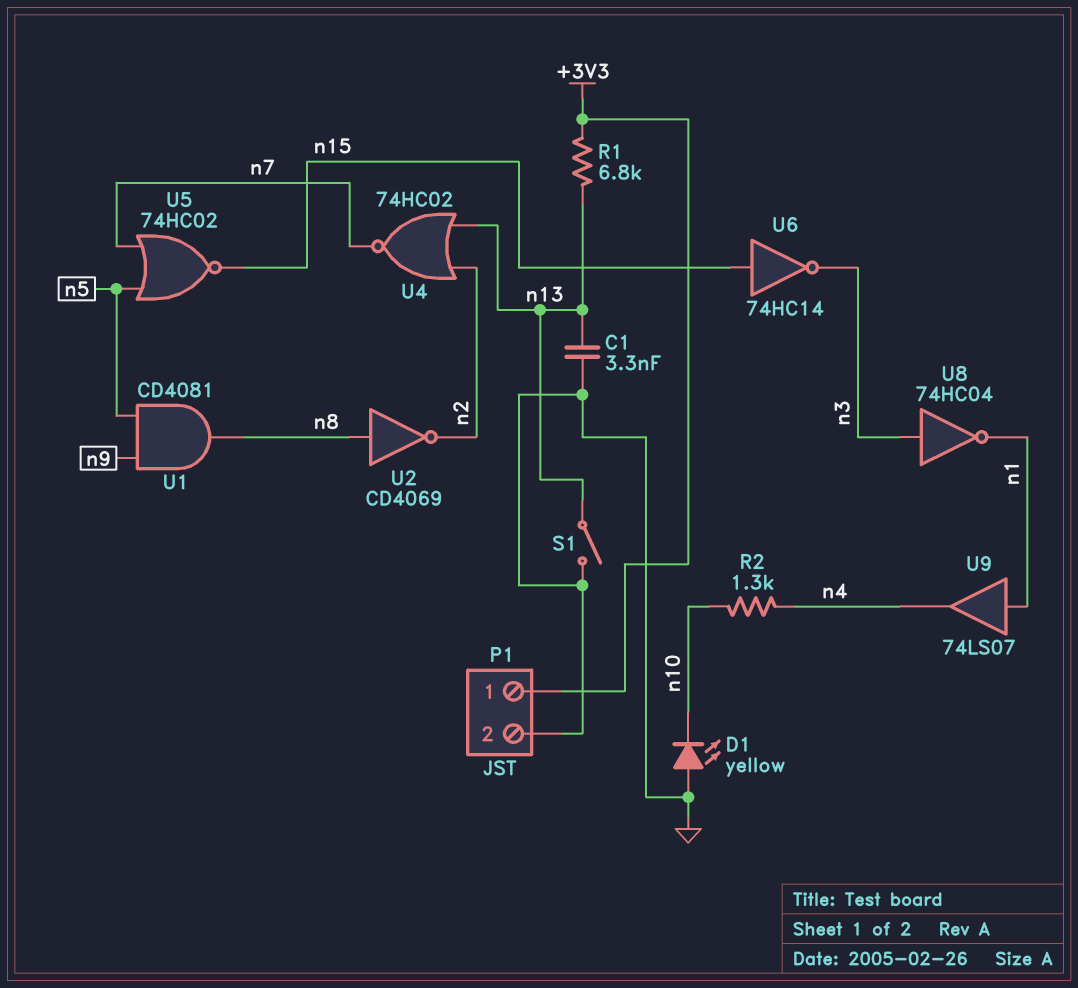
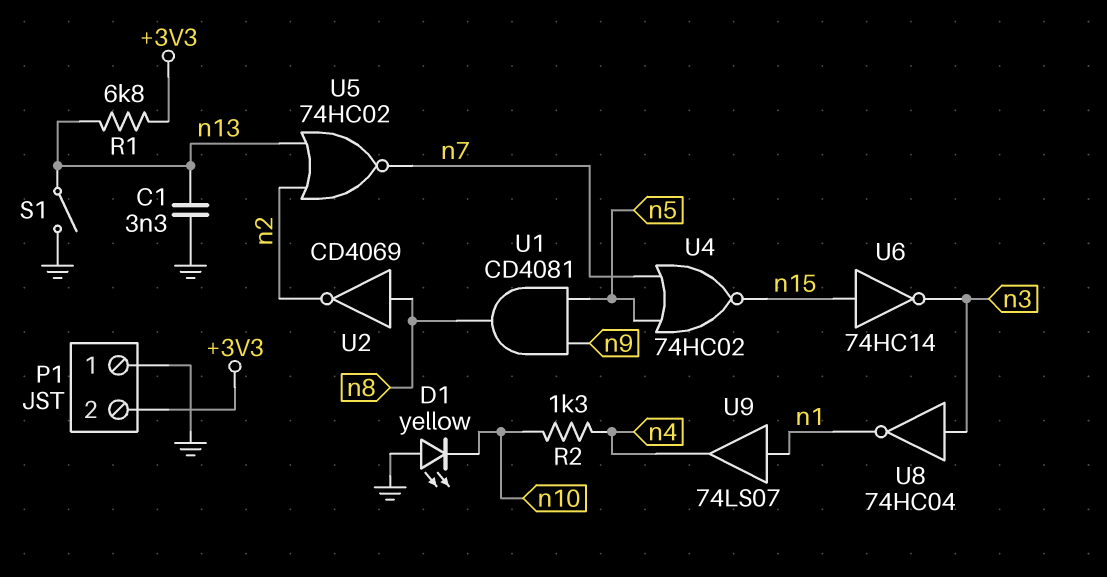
P1 pin 1: +3V3 -> GND
P1 pin 2: GND -> +3V3
U4: NOR 74HC02 (in n2, in n13, out n7) -> NOR 74HC02 (in n5, in n7, out n15)
U5: NOR 74HC02 (in n5, in n7, out n15) -> NOR 74HC02 (in n2, in n13, out n7)

